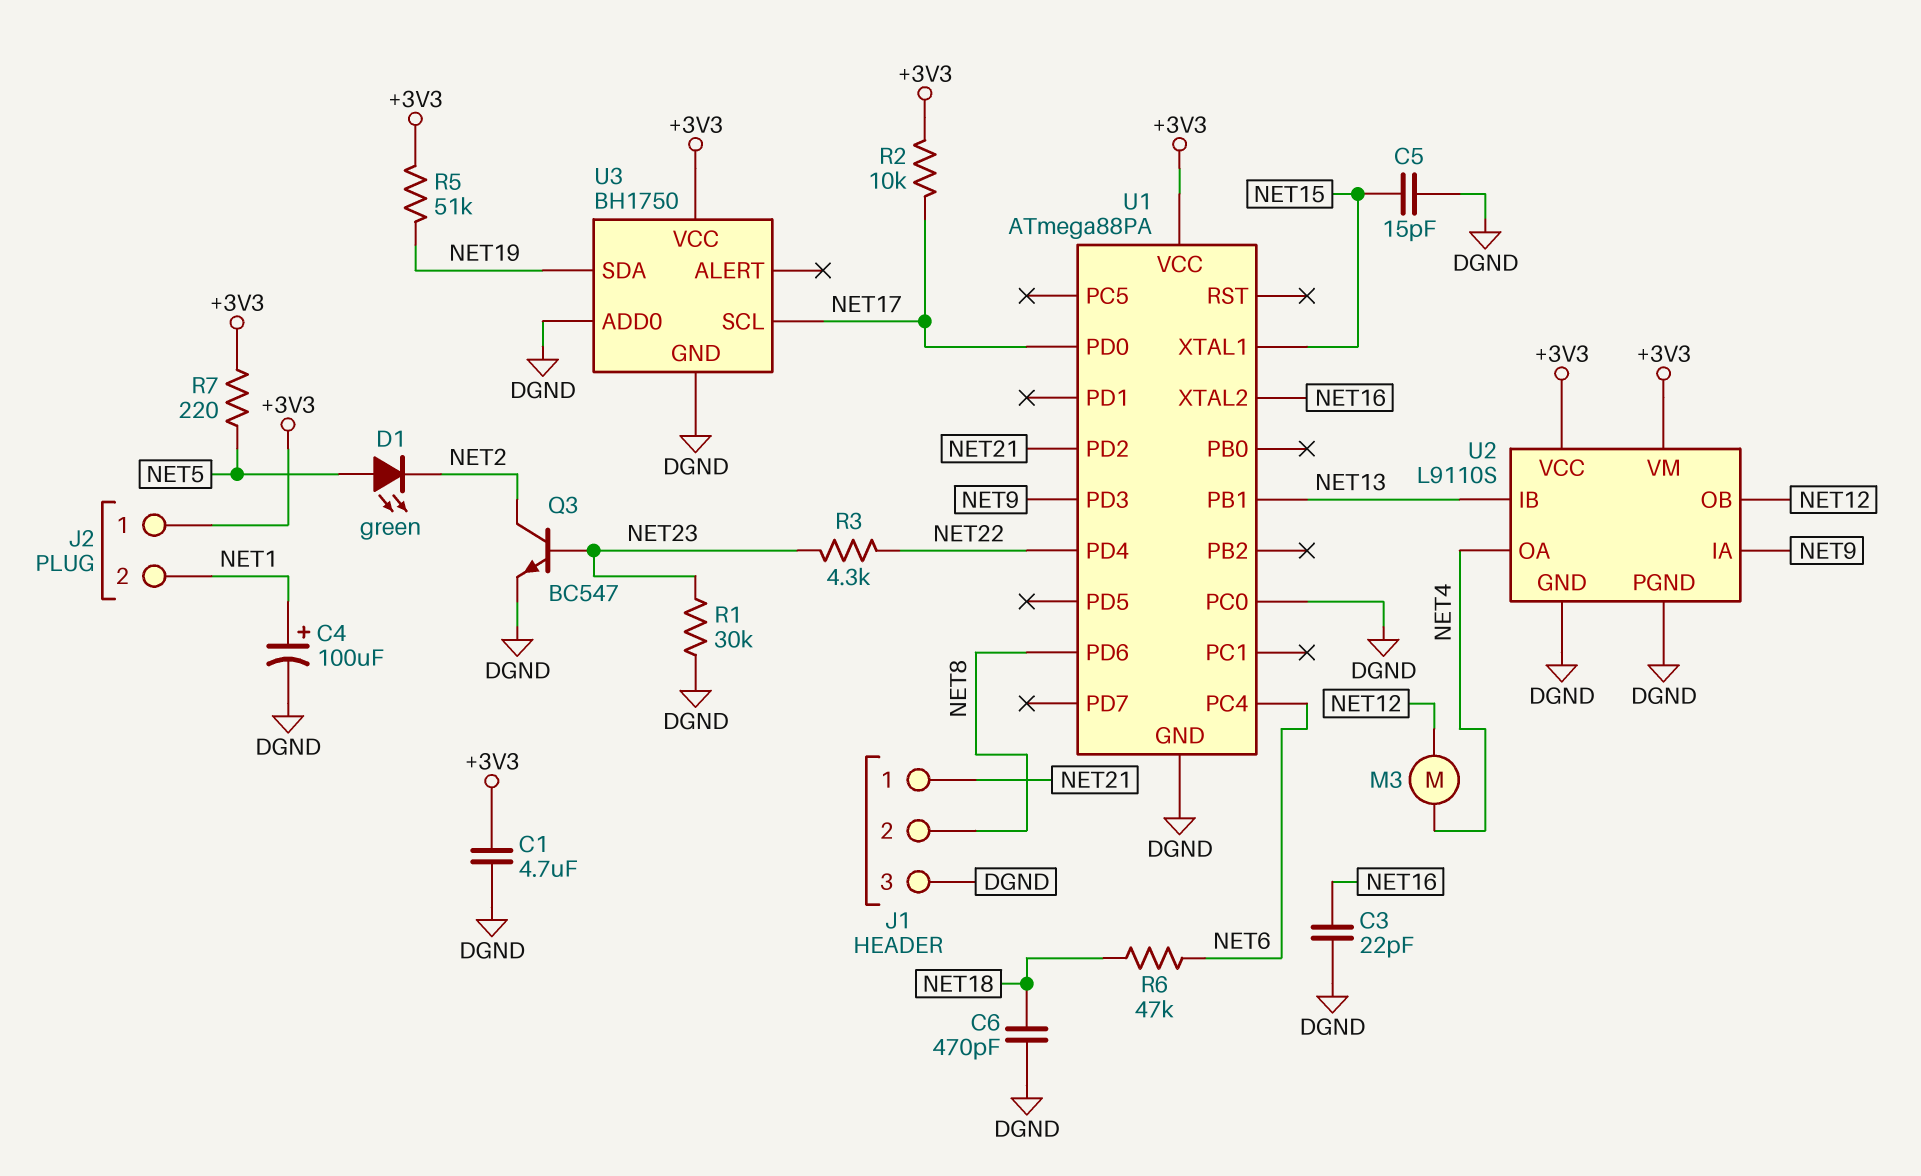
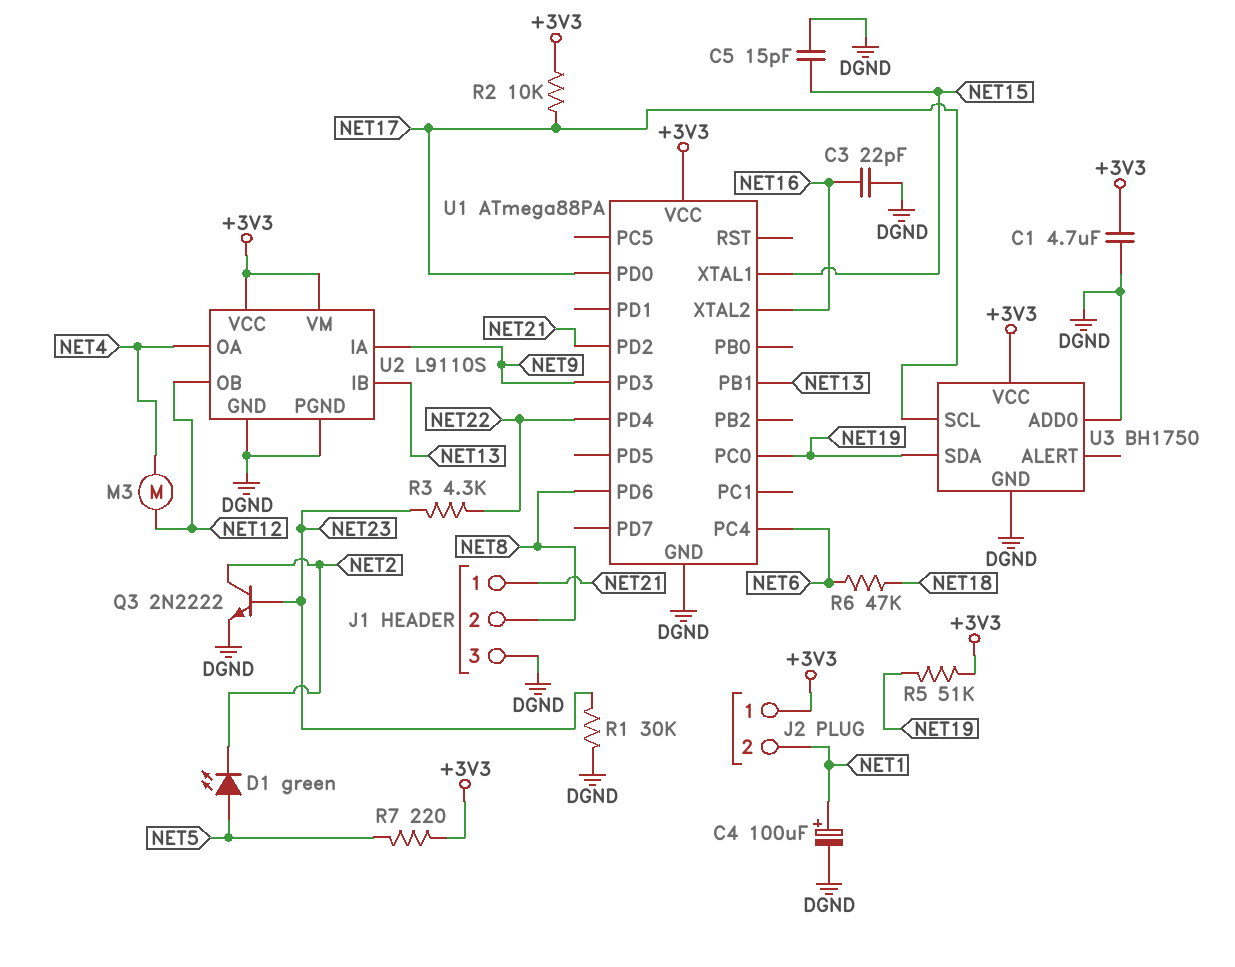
C6: 470pF (DGND, NET18) -> none
Q3: NPN BC547 (B NET23, C NET2, E DGND) -> NPN 2N2222 (B NET23, C NET2, E DGND)
U1 pin PC0: DGND -> NET19

